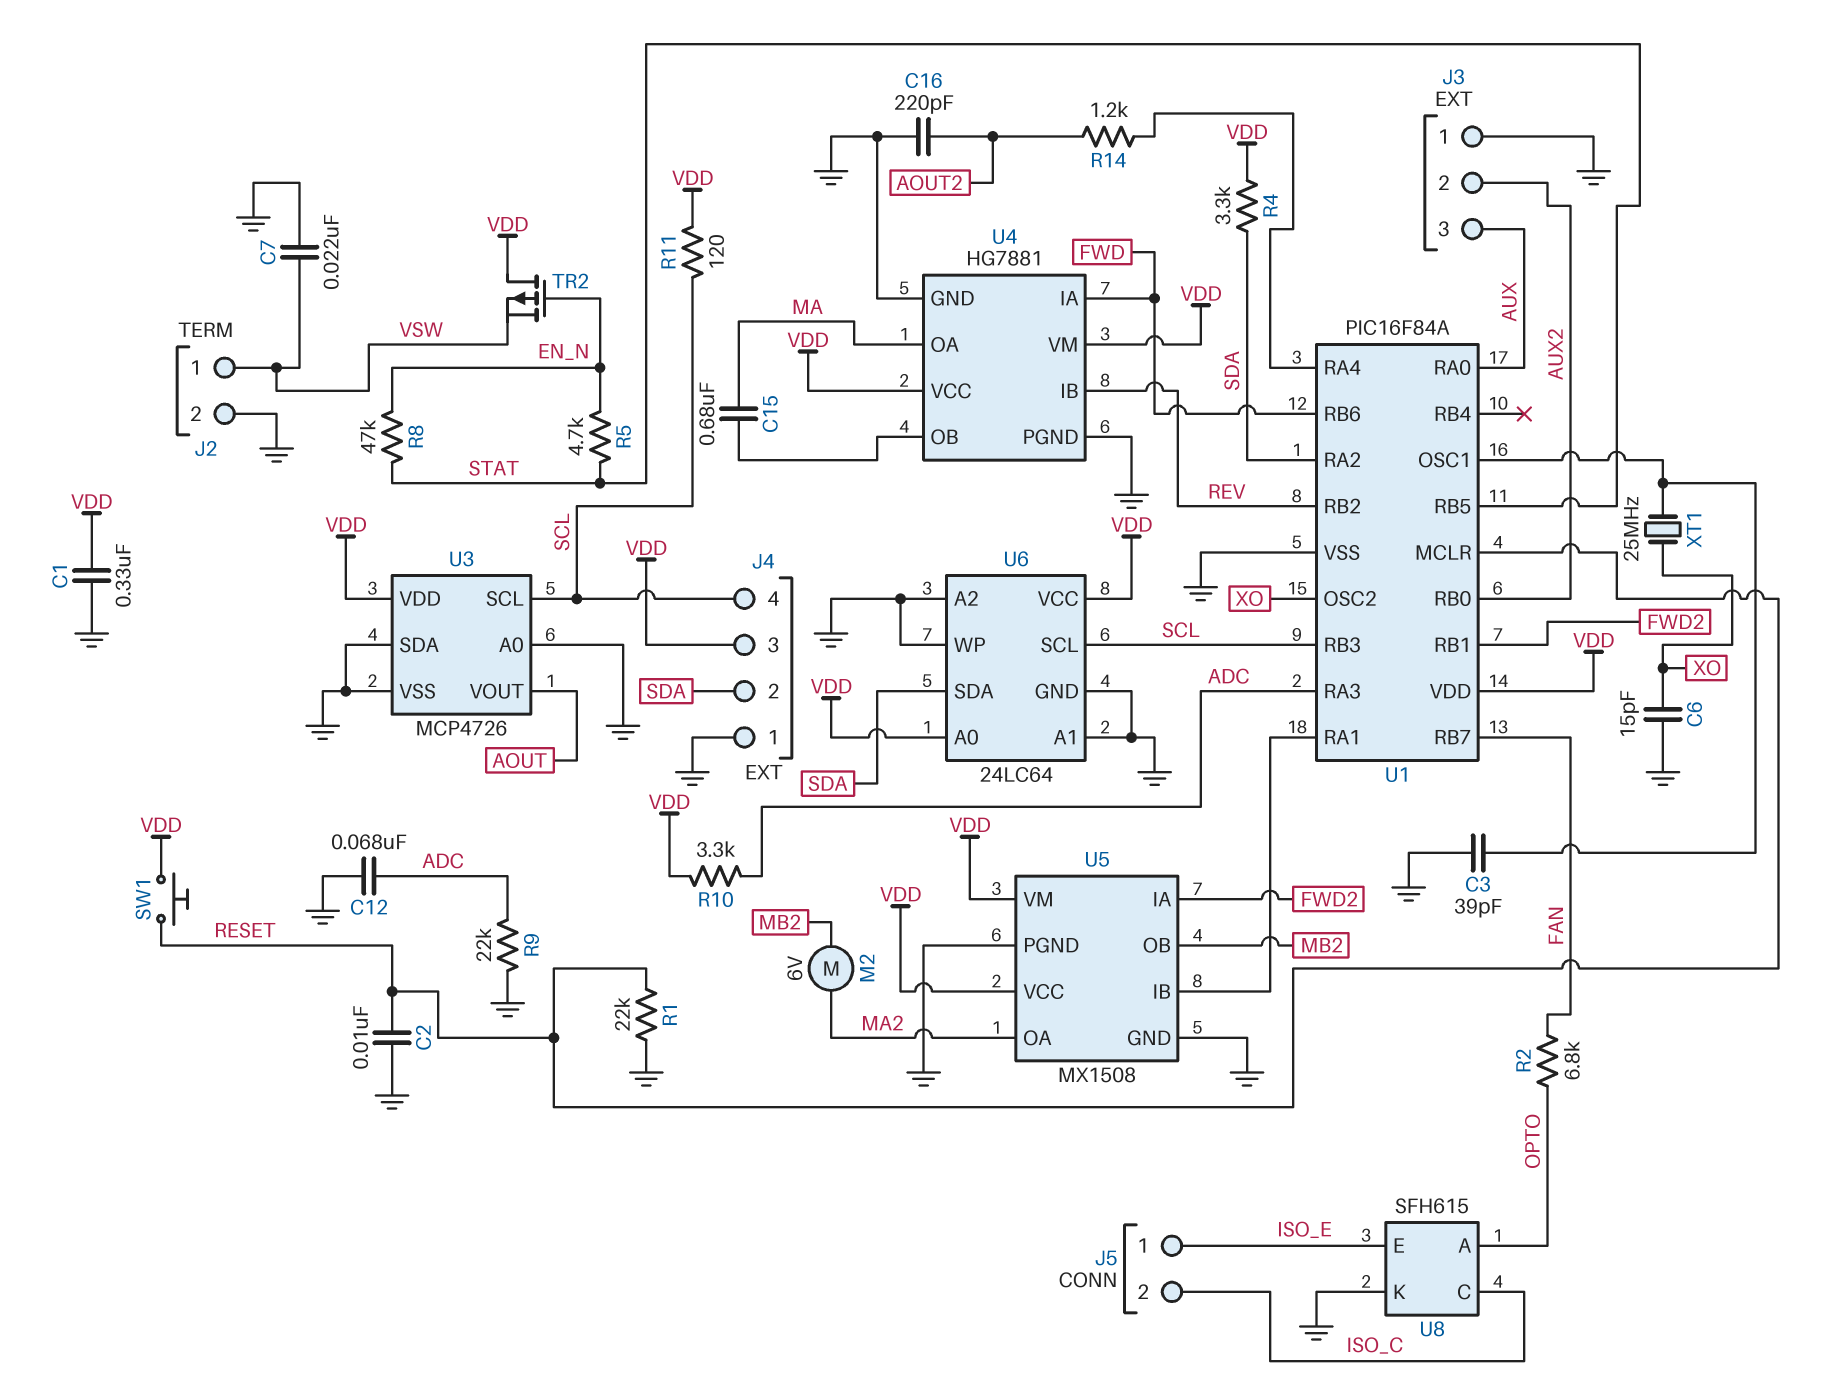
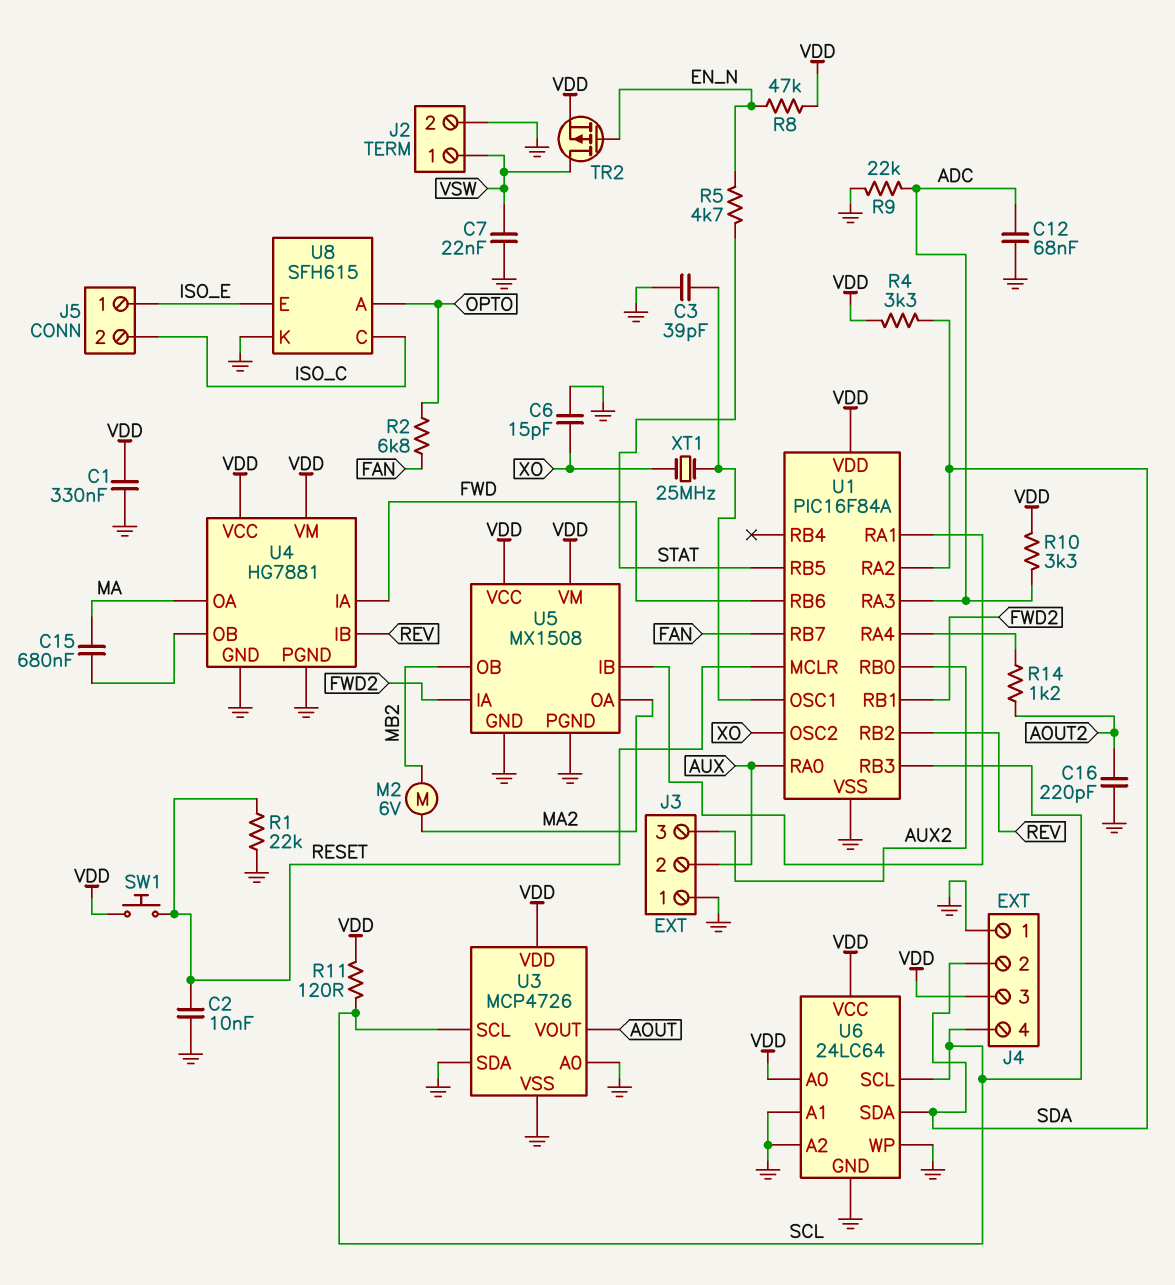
J3 pin 2: AUX2 -> AUX
J3 pin 3: AUX -> AUX2
R8: 47k (EN_N, STAT) -> 47k (EN_N, VDD)
TR2: PMOS (G EN_N, D VDD, S VSW) -> PMOS (G EN_N, D VSW, S VDD)

